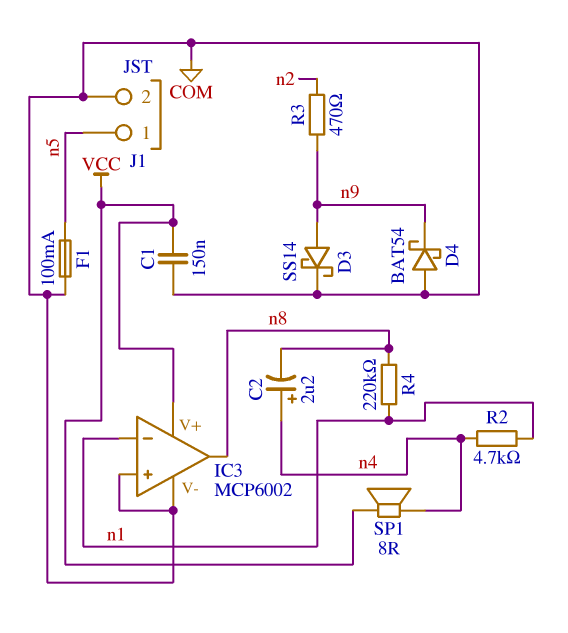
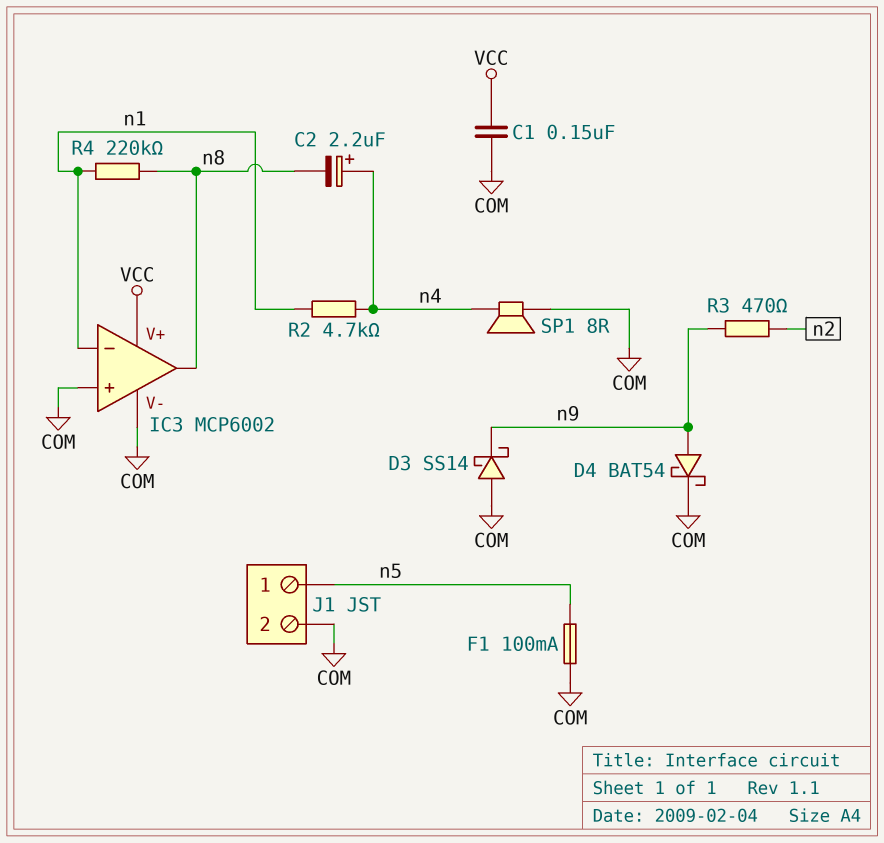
D3: schottky SS14 (A n9, K COM) -> schottky SS14 (A COM, K n9)
D4: schottky BAT54 (A COM, K n9) -> schottky BAT54 (A n9, K COM)
SP1: speaker 8R (VCC, n4) -> speaker 8R (COM, n4)

